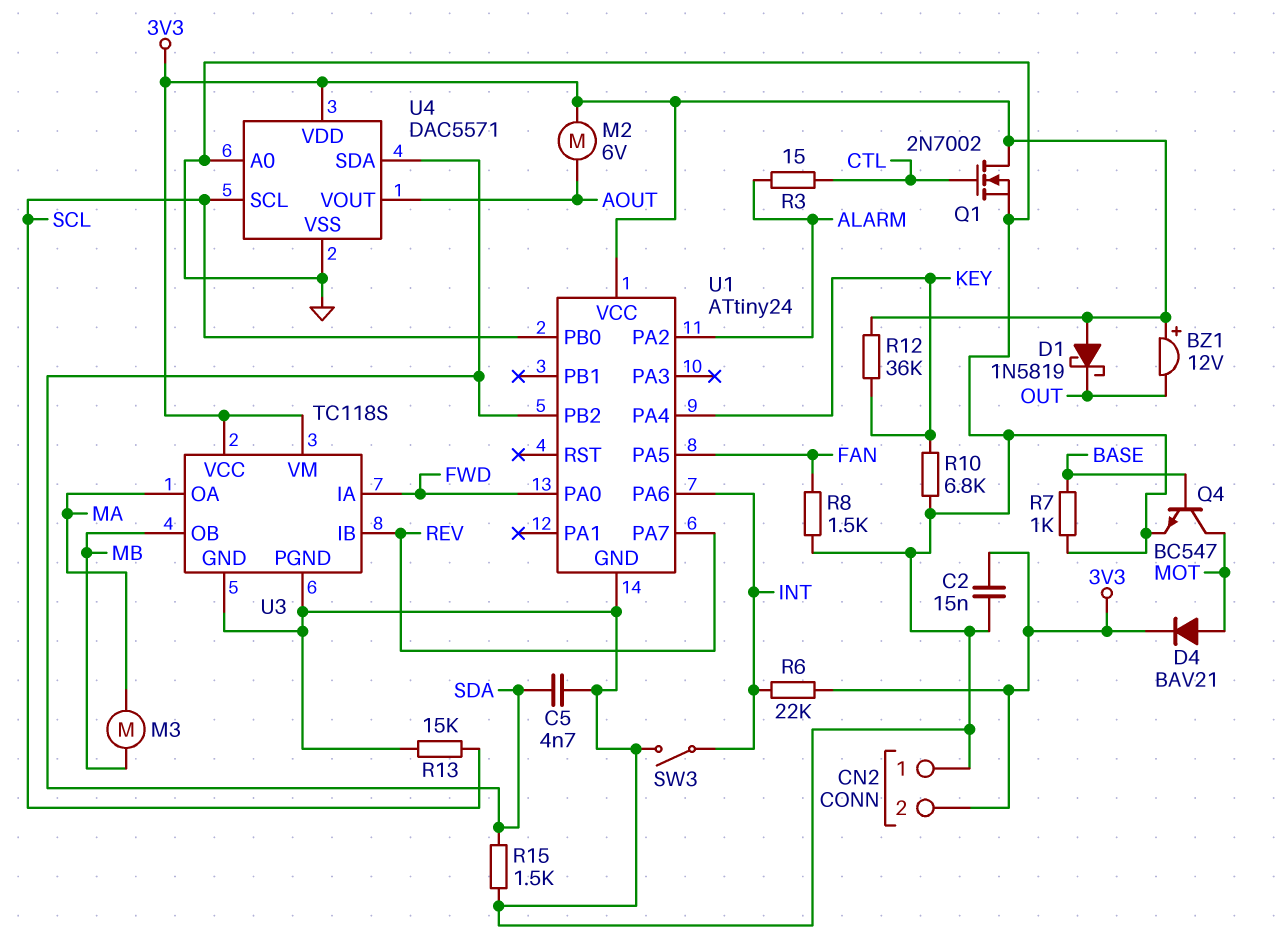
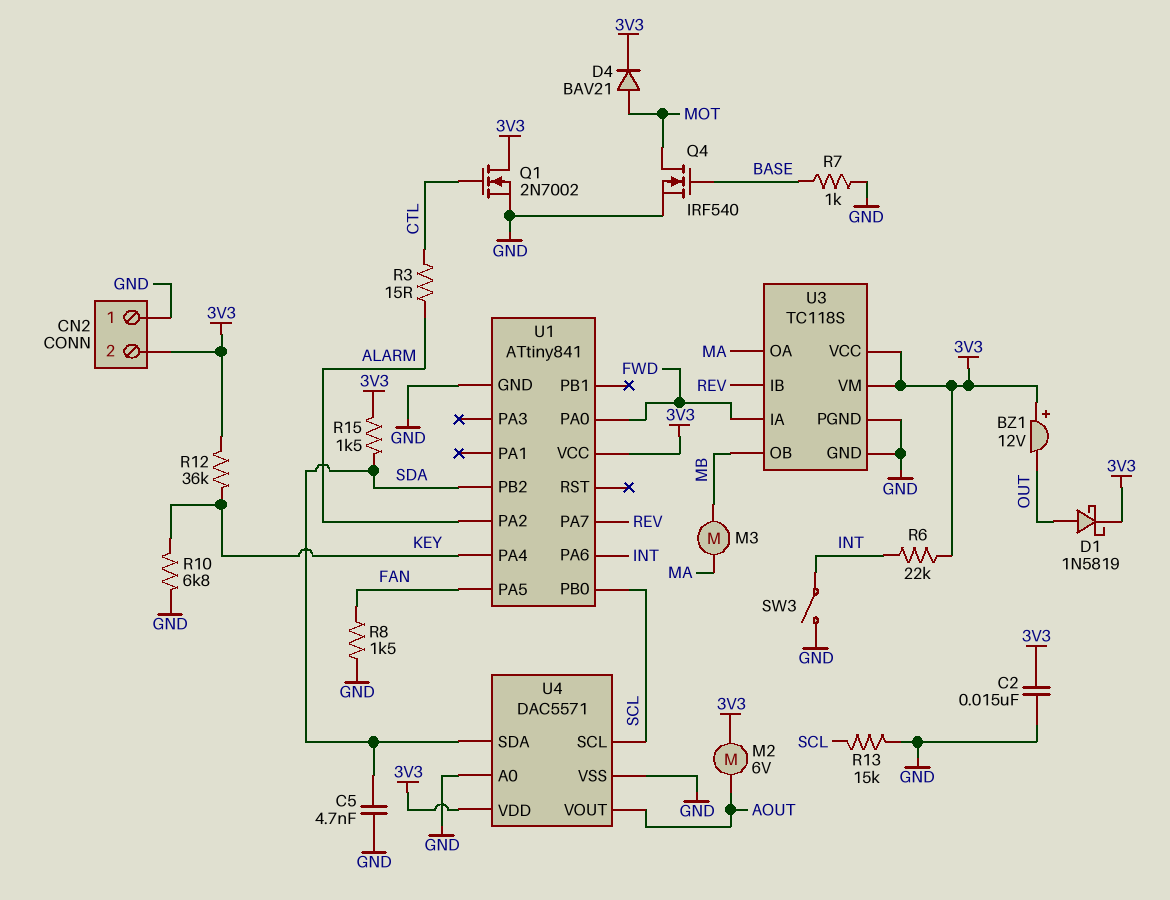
D1: schottky 1N5819 (A 3V3, K OUT) -> schottky 1N5819 (A OUT, K 3V3)
Q4: NPN BC547 (B BASE, C MOT, E GND) -> NMOS IRF540 (G BASE, D MOT, S GND)
R15: 1.5k (GND, SDA) -> 1.5k (3V3, SDA)
U1: ATtiny24 -> ATtiny841

